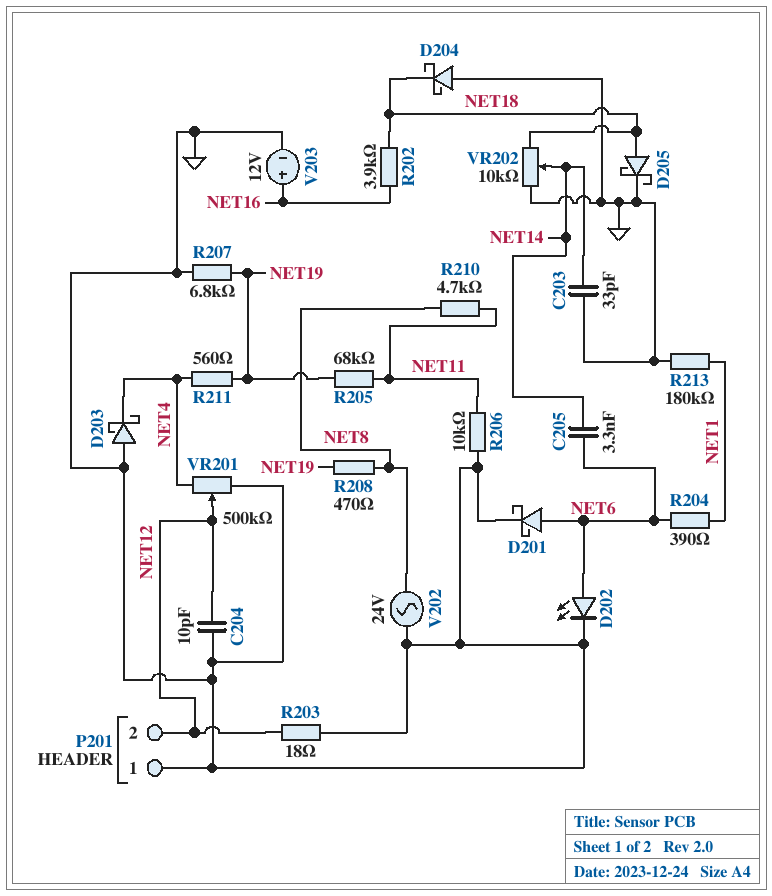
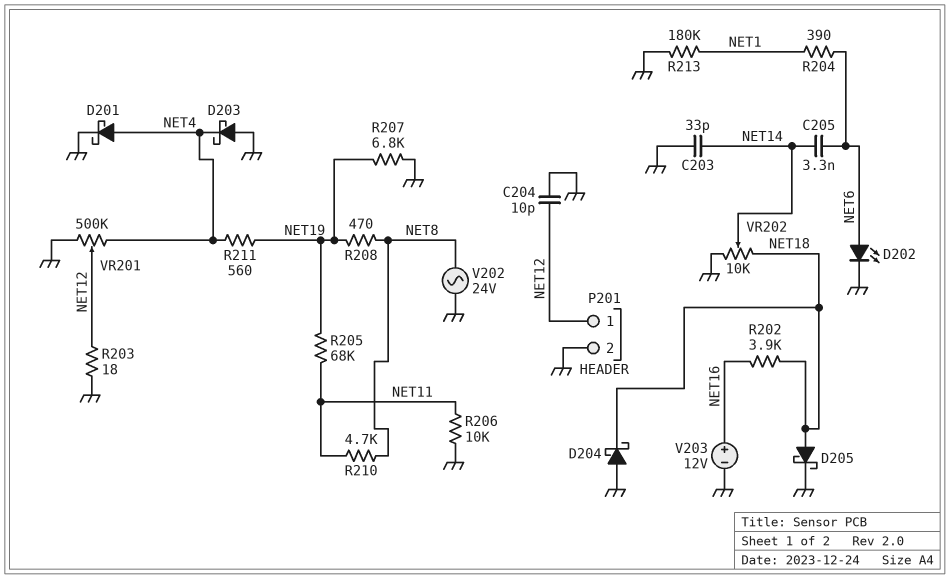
D201: schottky (A NET6, K GND) -> schottky (A NET4, K GND)
P201 pin 1: GND -> NET12
P201 pin 2: NET12 -> GND

